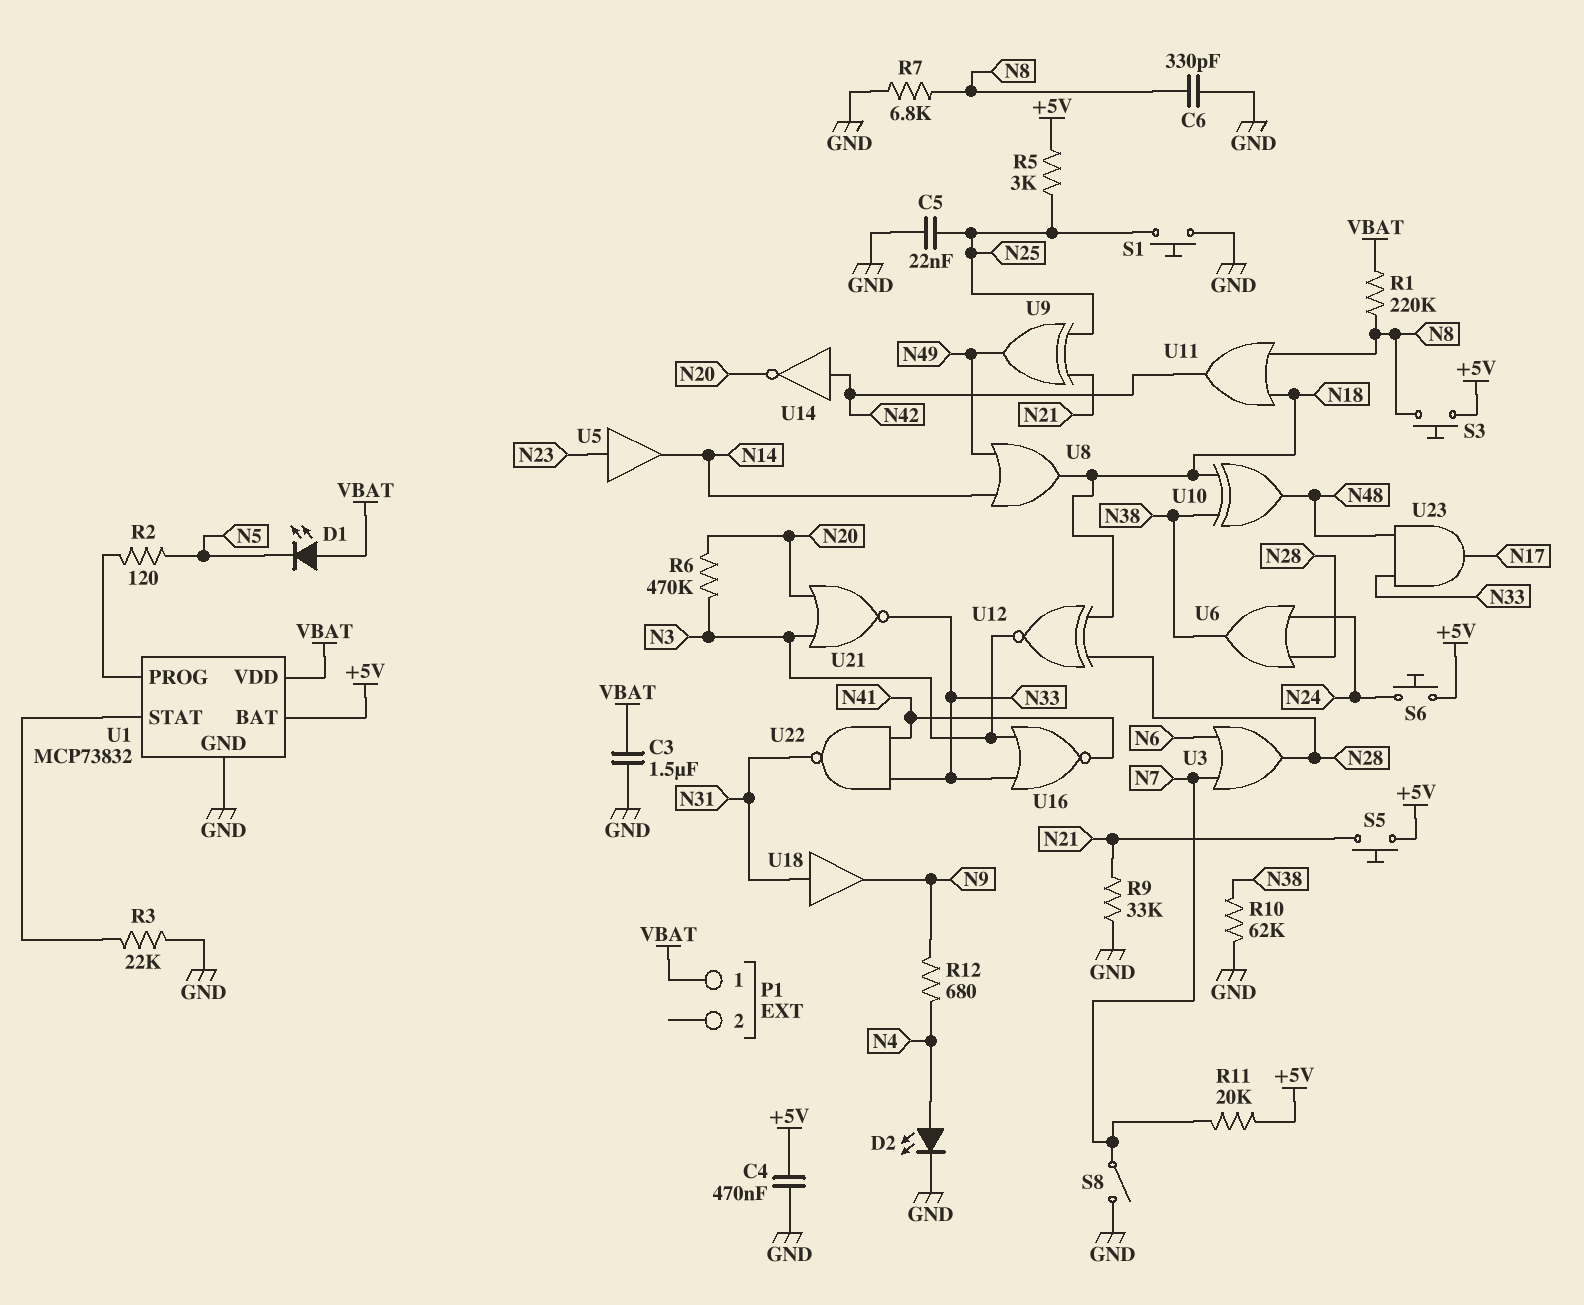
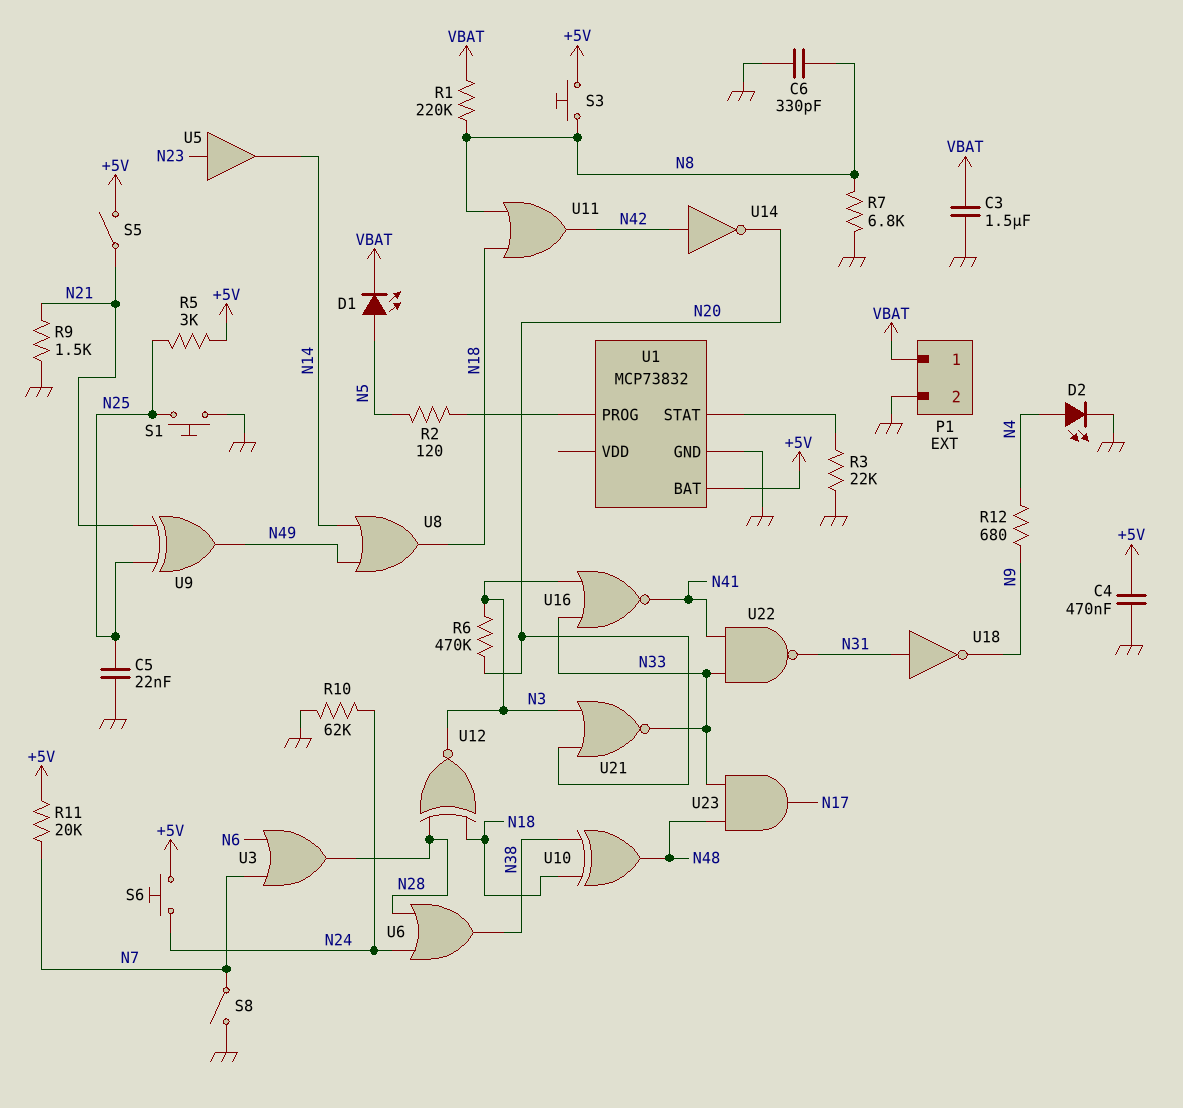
D1: LED (A VBAT, K N5) -> LED (A N5, K VBAT)
P1 pin 2: none -> GND
R9: 33k (GND, N21) -> 1.5k (GND, N21)
R10: 62k (GND, N38) -> 62k (GND, N24)
S5: button (+5V, N21) -> switch (+5V, N21)
U1 pin VDD: VBAT -> none
U18: buffer (in N31, out N9) -> NOT (in N31, out N9)

